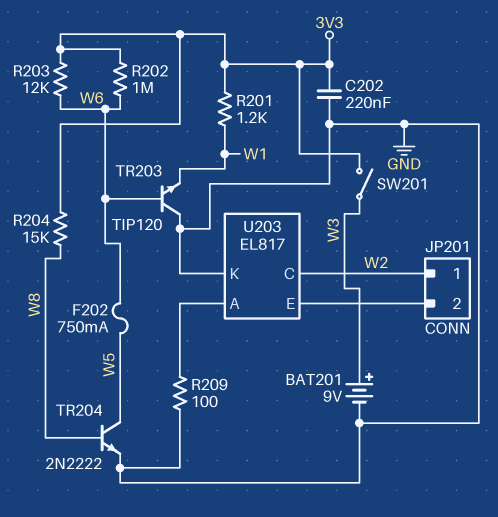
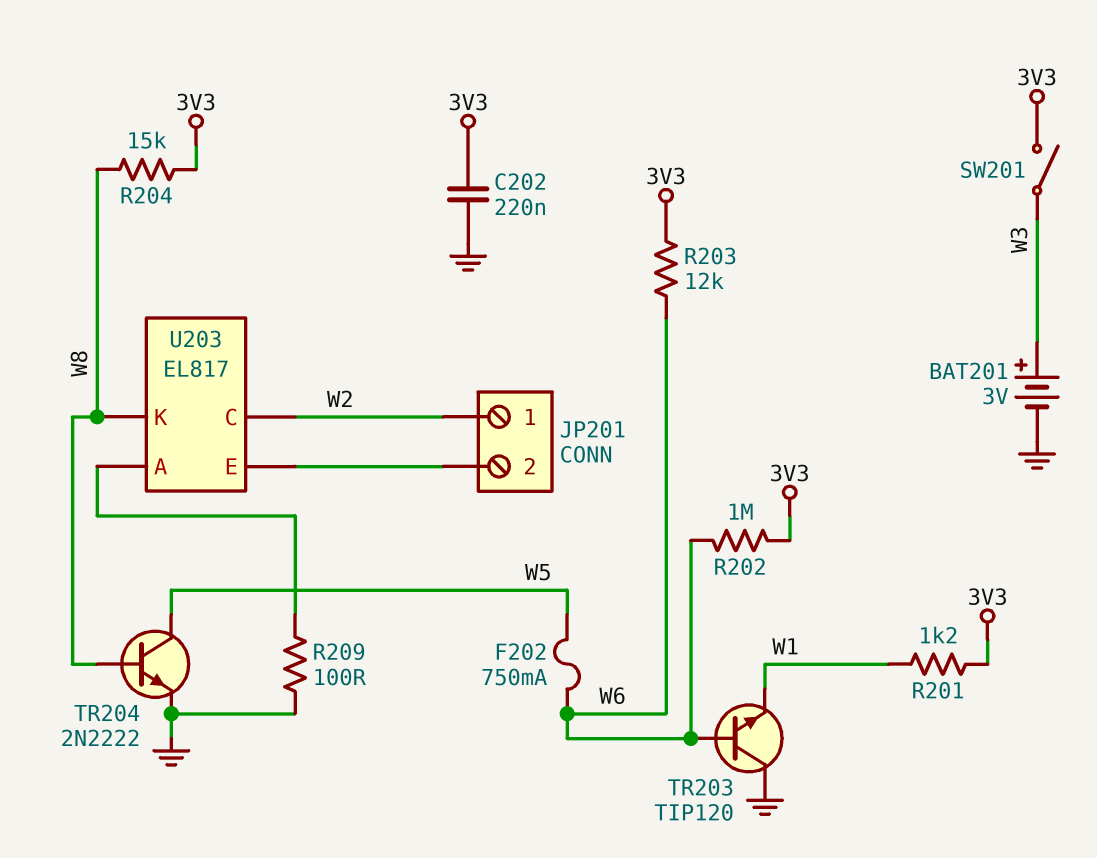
BAT201: 9V (plus W3, minus GND) -> 3V (plus W3, minus GND)
U203 pin K: GND -> W8

